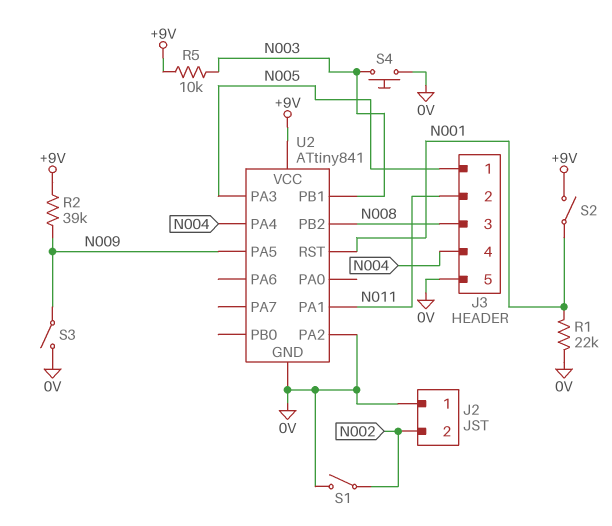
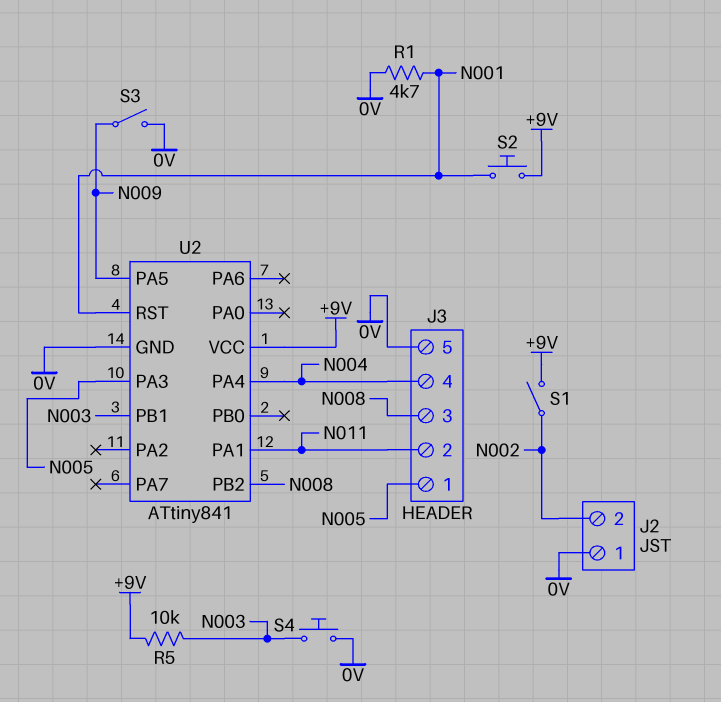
R1: 22k (0V, N001) -> 4.7k (0V, N001)
R2: 39k (+9V, N009) -> none
S1: switch (0V, N002) -> switch (+9V, N002)
S2: switch (+9V, N001) -> button (+9V, N001)
U2 pin PA2: 0V -> none

